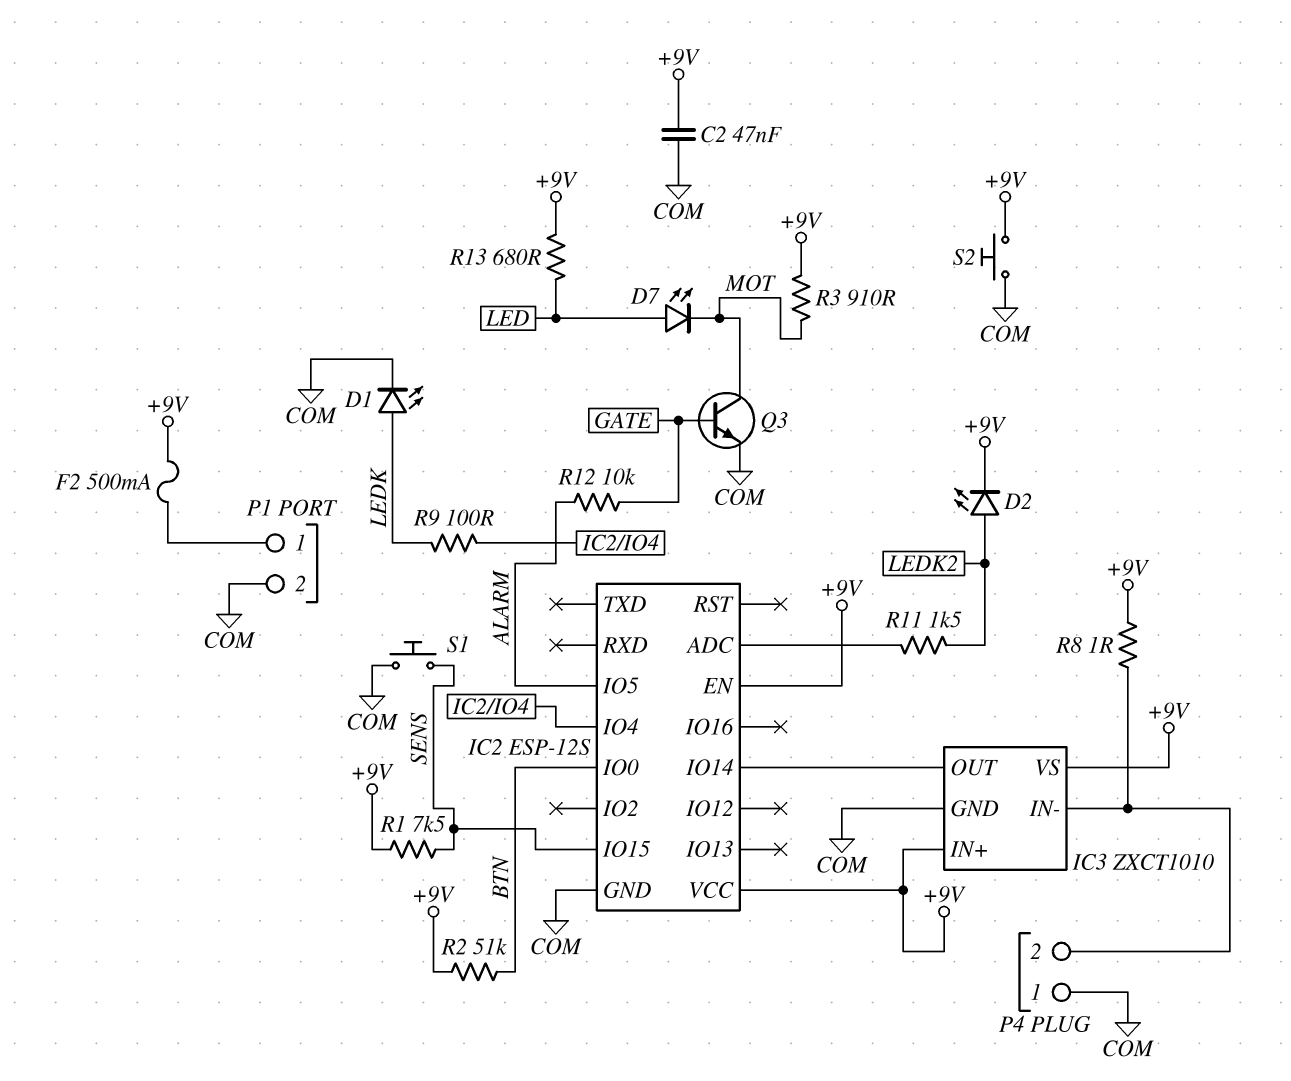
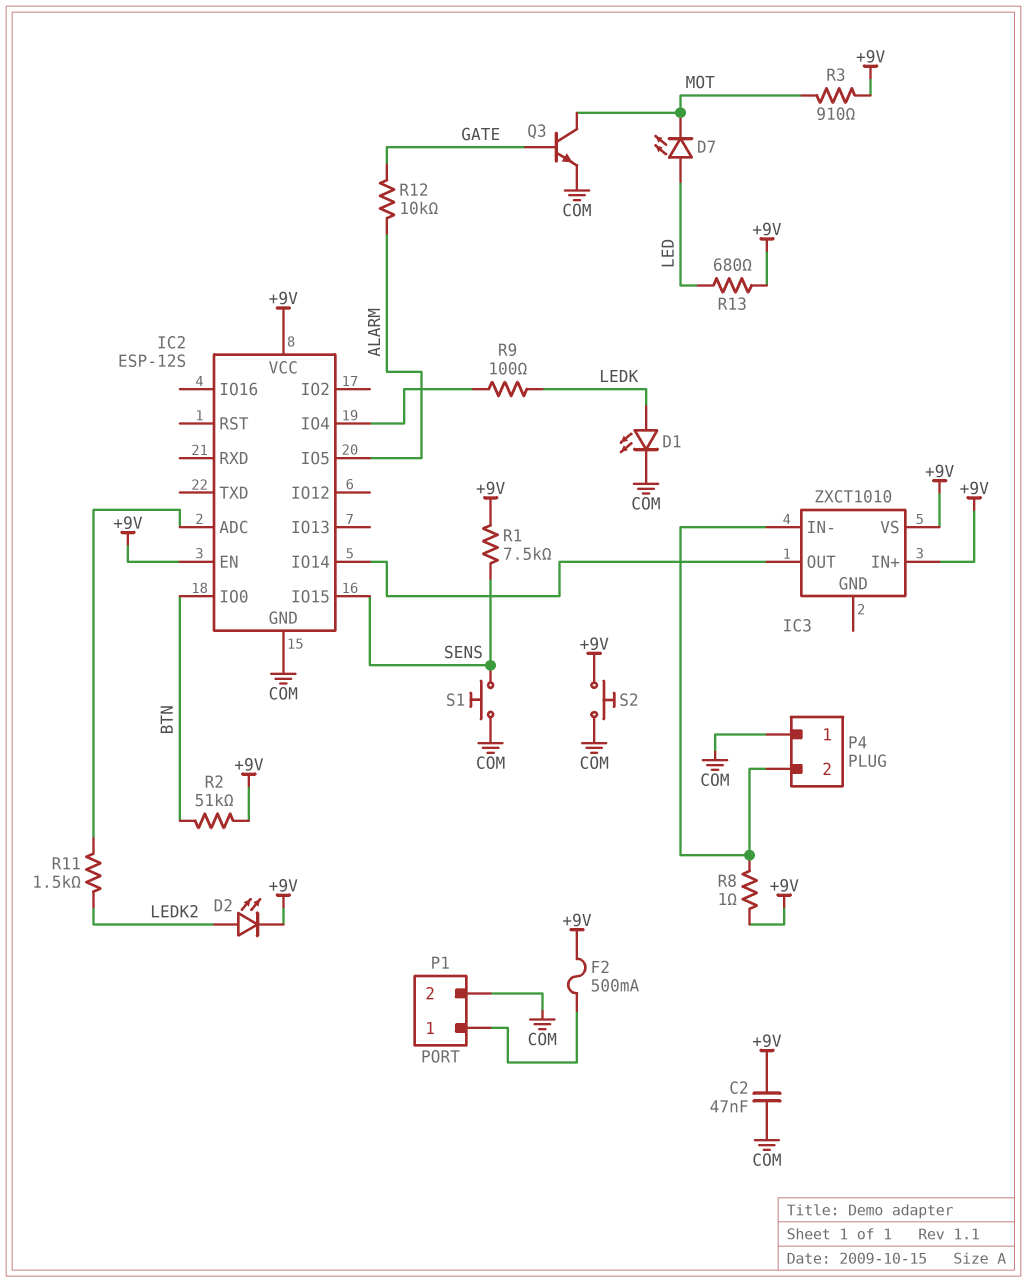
IC3 pin GND: COM -> none

